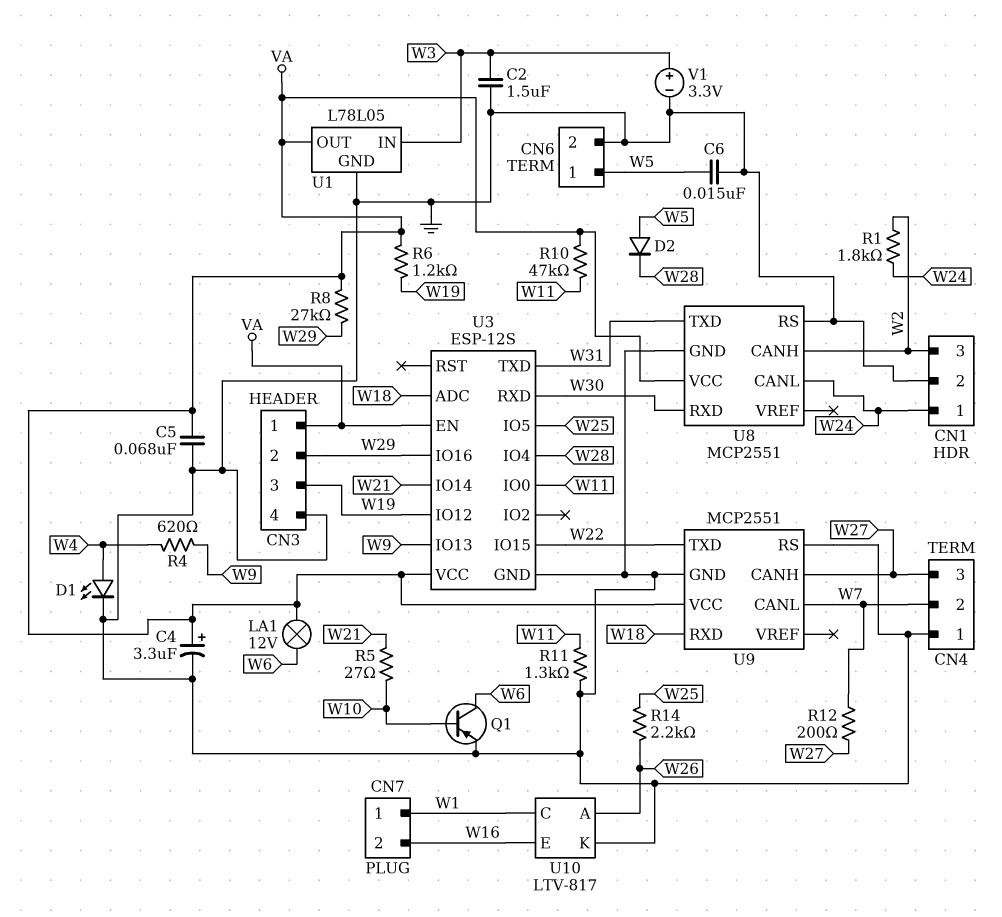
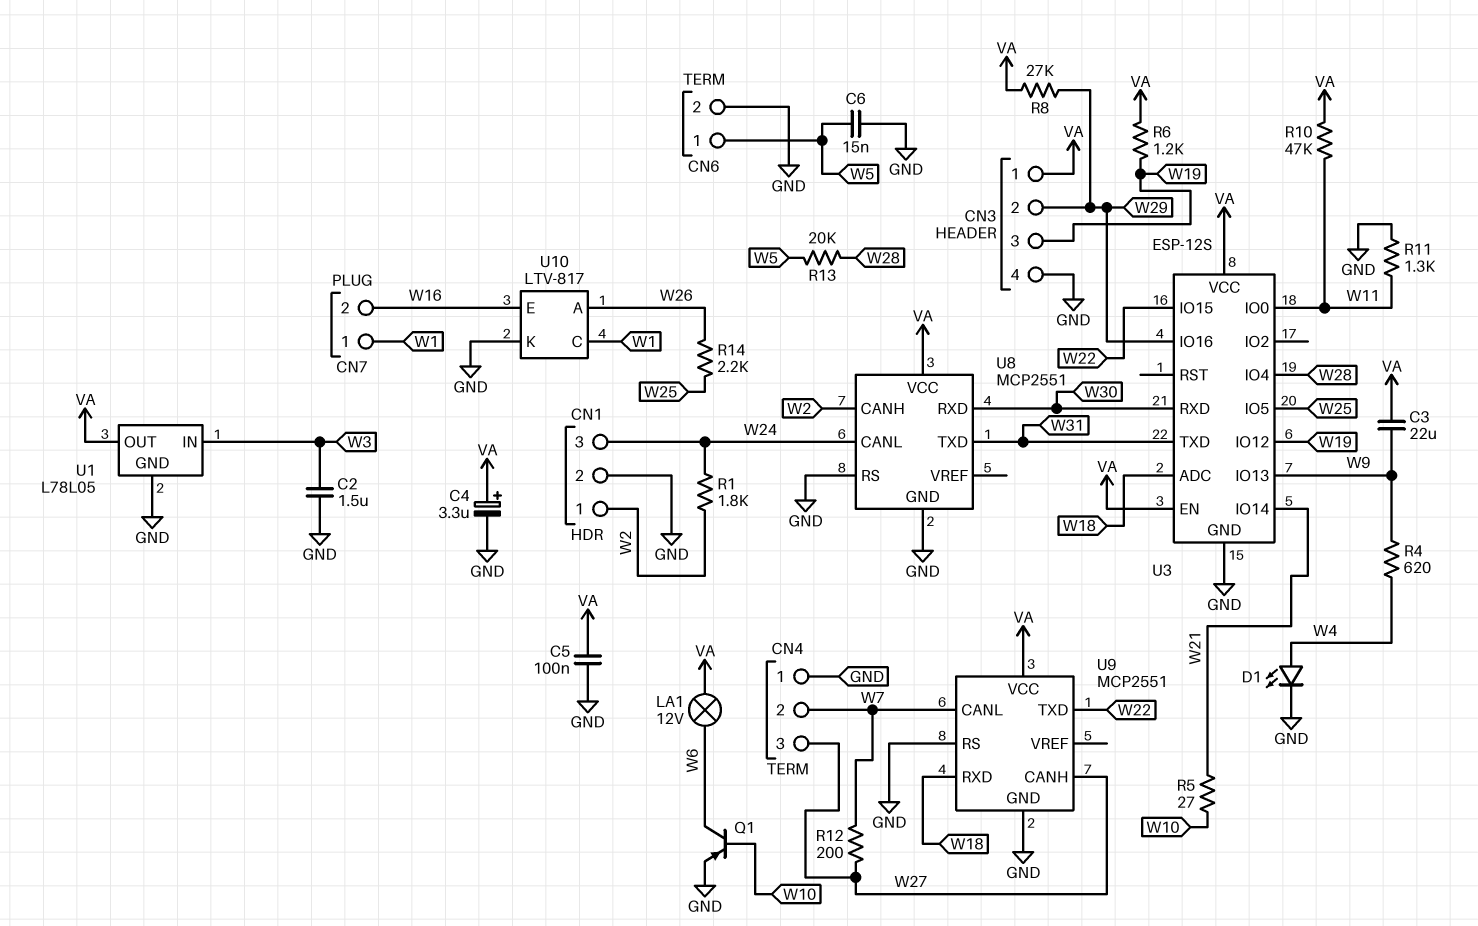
C3: none -> 22uF (VA, W9)
C5: 68nF (GND, VA) -> 100nF (GND, VA)
CN1 pin 1: W24 -> W2
CN1 pin 3: W2 -> W24
D2: diode (A W5, K W28) -> none
R13: none -> 20k (W5, W28)
V1: 3.3V (plus W3, minus GND) -> none

